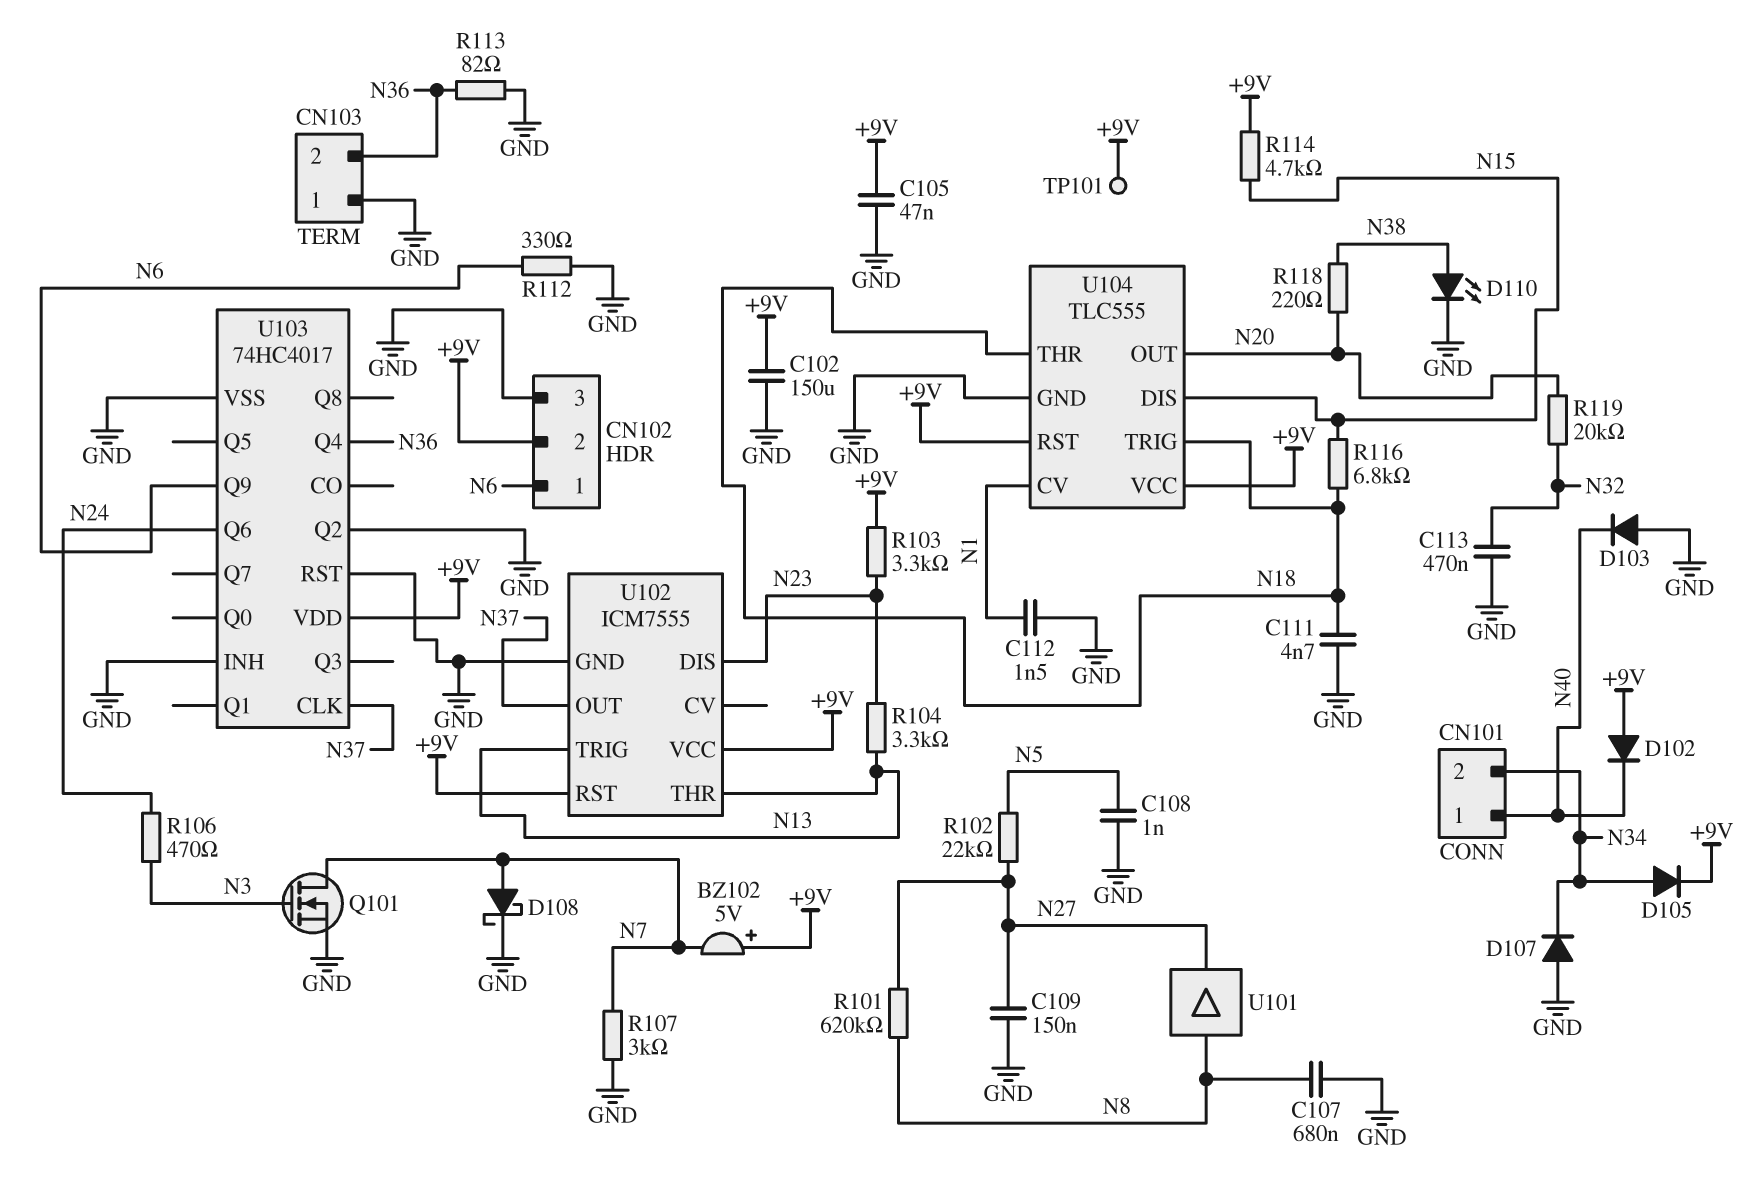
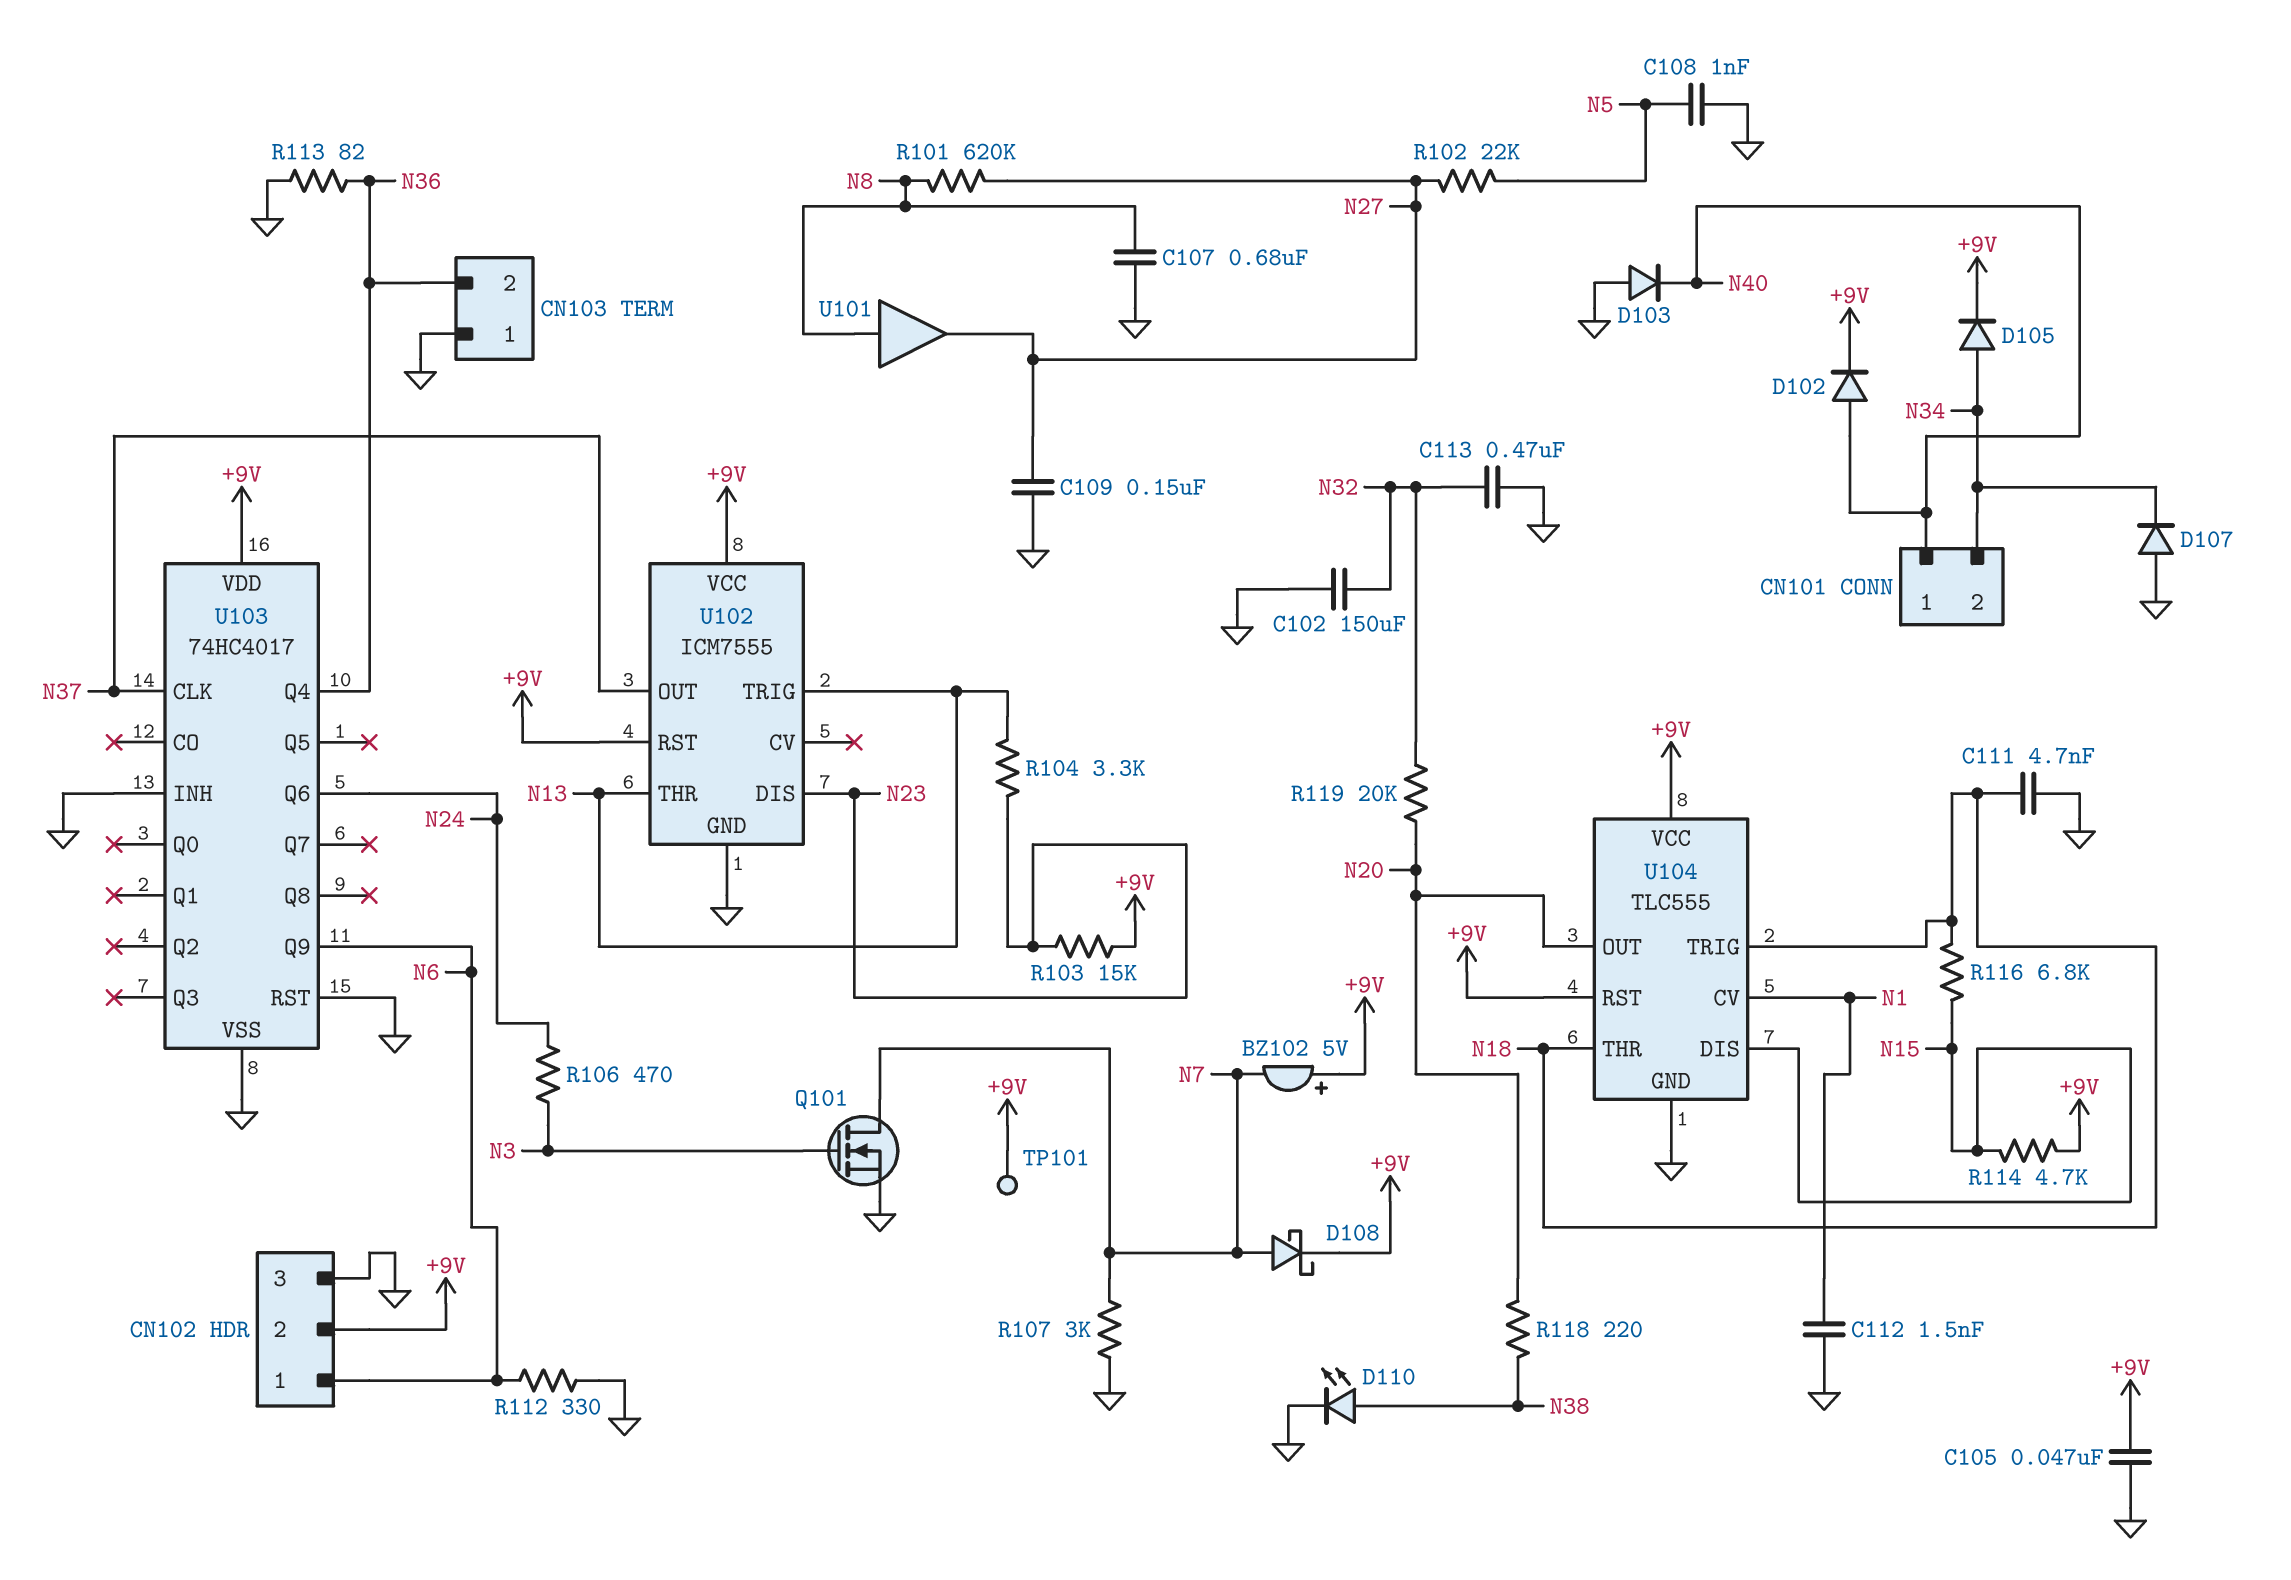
C102: 150uF (+9V, GND) -> 150uF (GND, N32)
D102: diode (A +9V, K N40) -> diode (A N40, K +9V)
D108: schottky (A N7, K GND) -> schottky (A N7, K +9V)
R103: 3.3k (+9V, N23) -> 15k (+9V, N23)
U103 pin Q2: GND -> none

